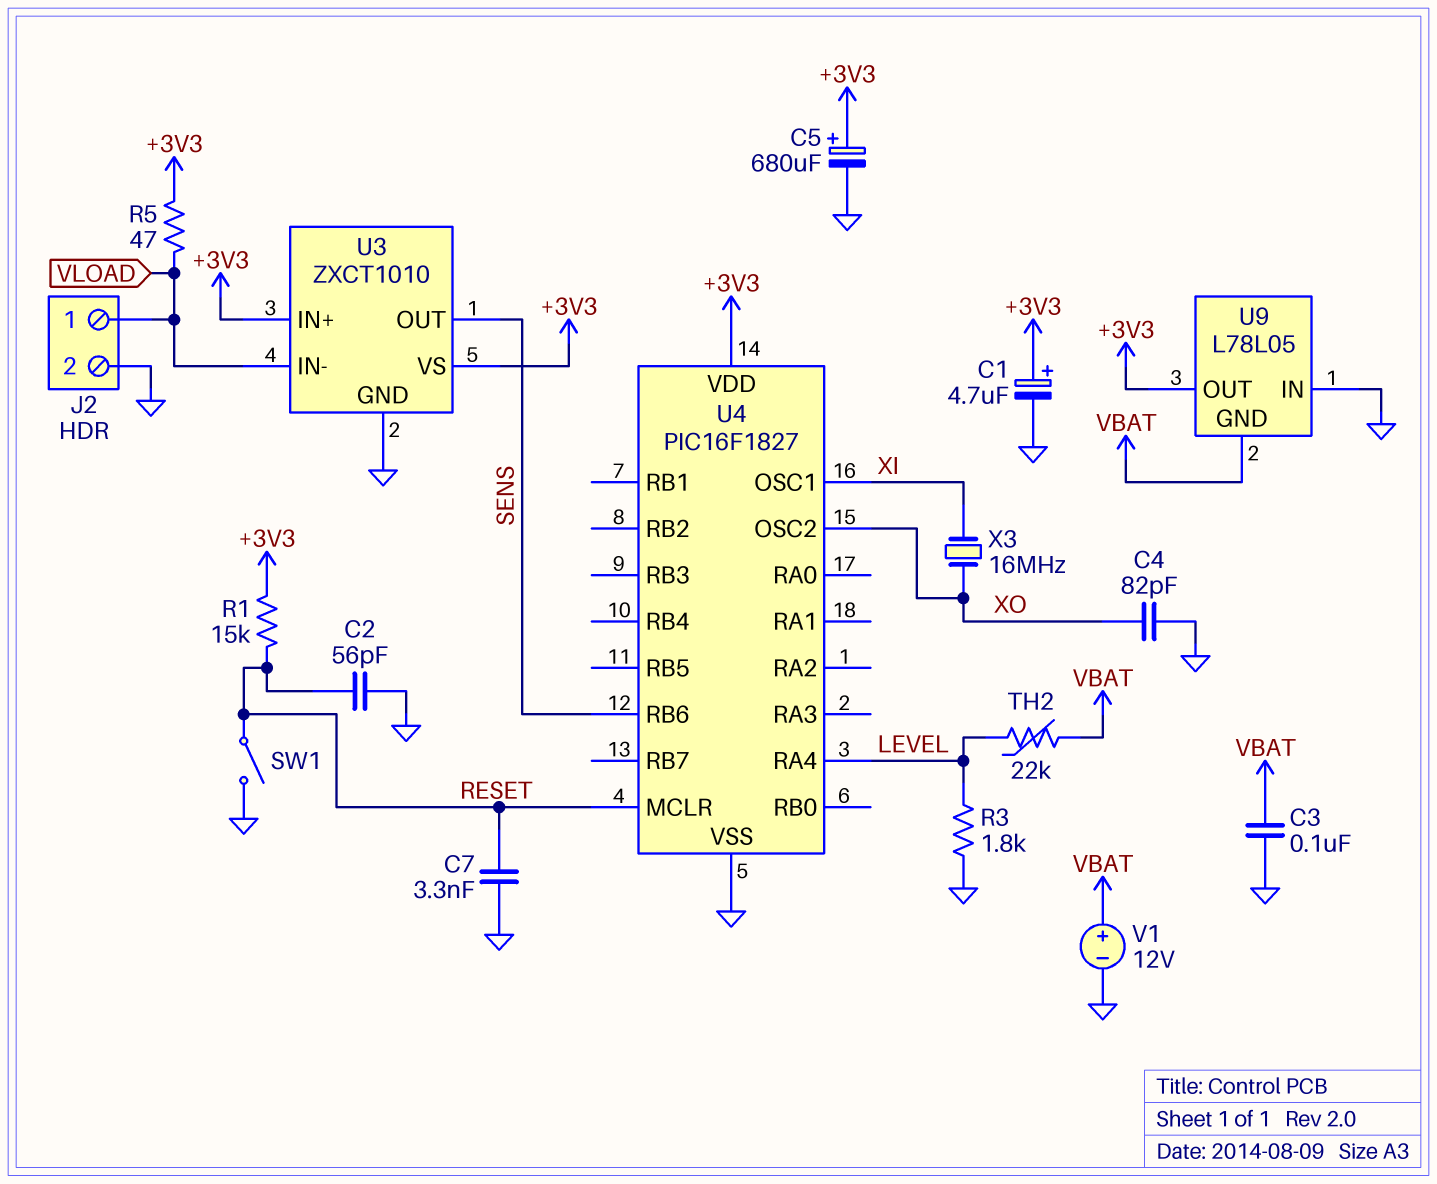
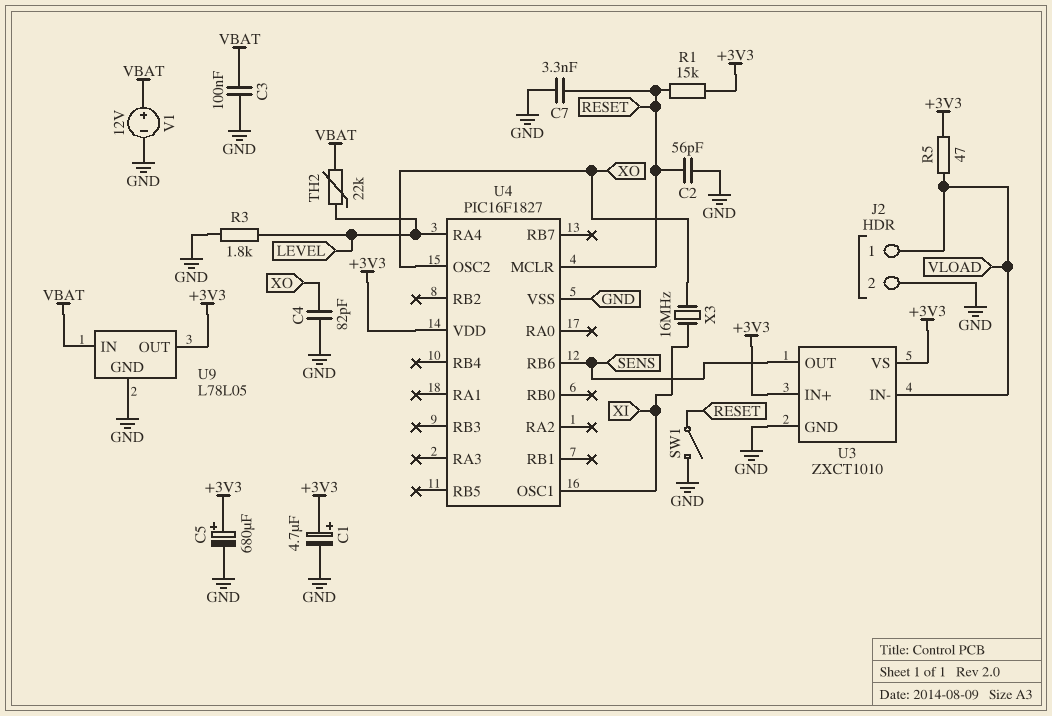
U9 pin GND: VBAT -> GND
U9 pin IN: GND -> VBAT

